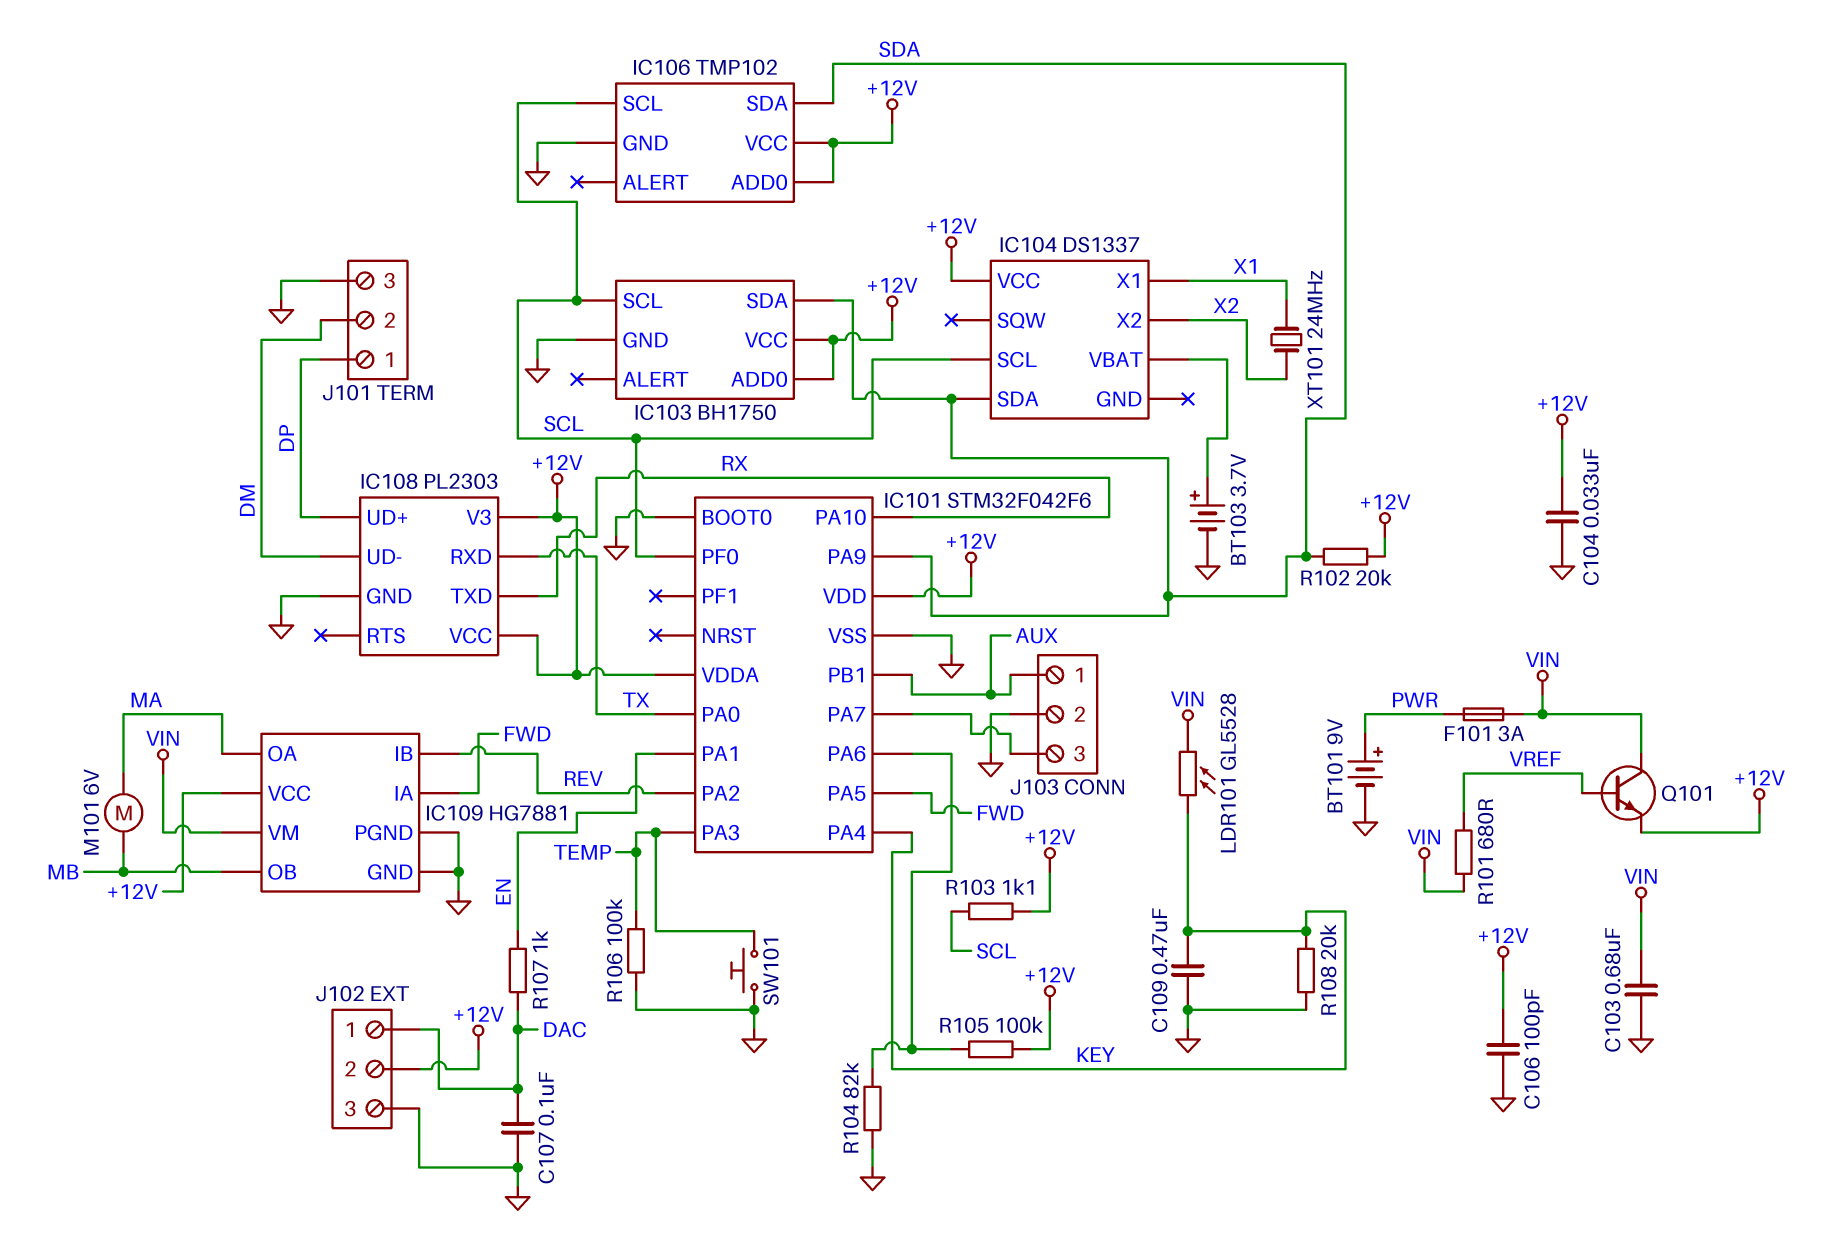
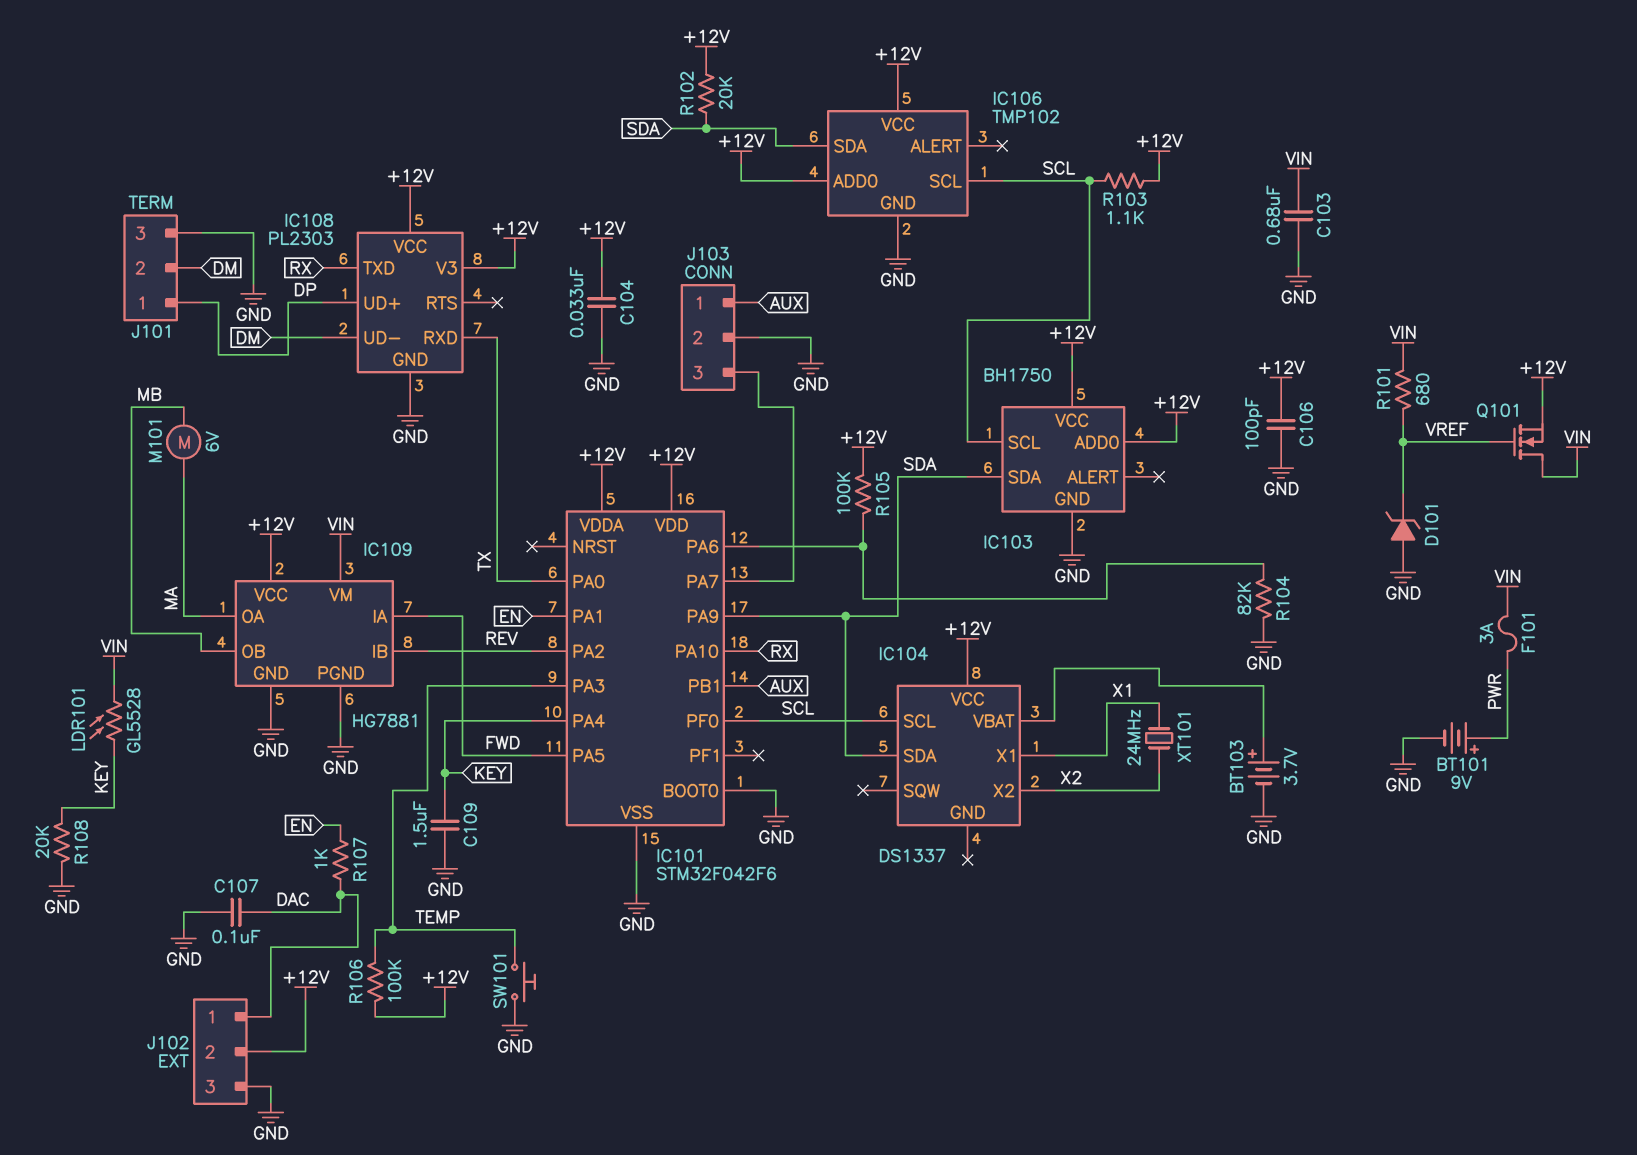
C109: 470nF (GND, KEY) -> 1.5uF (GND, KEY)
D101: none -> zener (A GND, K VREF)
Q101: NPN (B VREF, C VIN, E +12V) -> NMOS (G VREF, D VIN, S +12V)
R106: 100k (GND, TEMP) -> 100k (+12V, TEMP)

